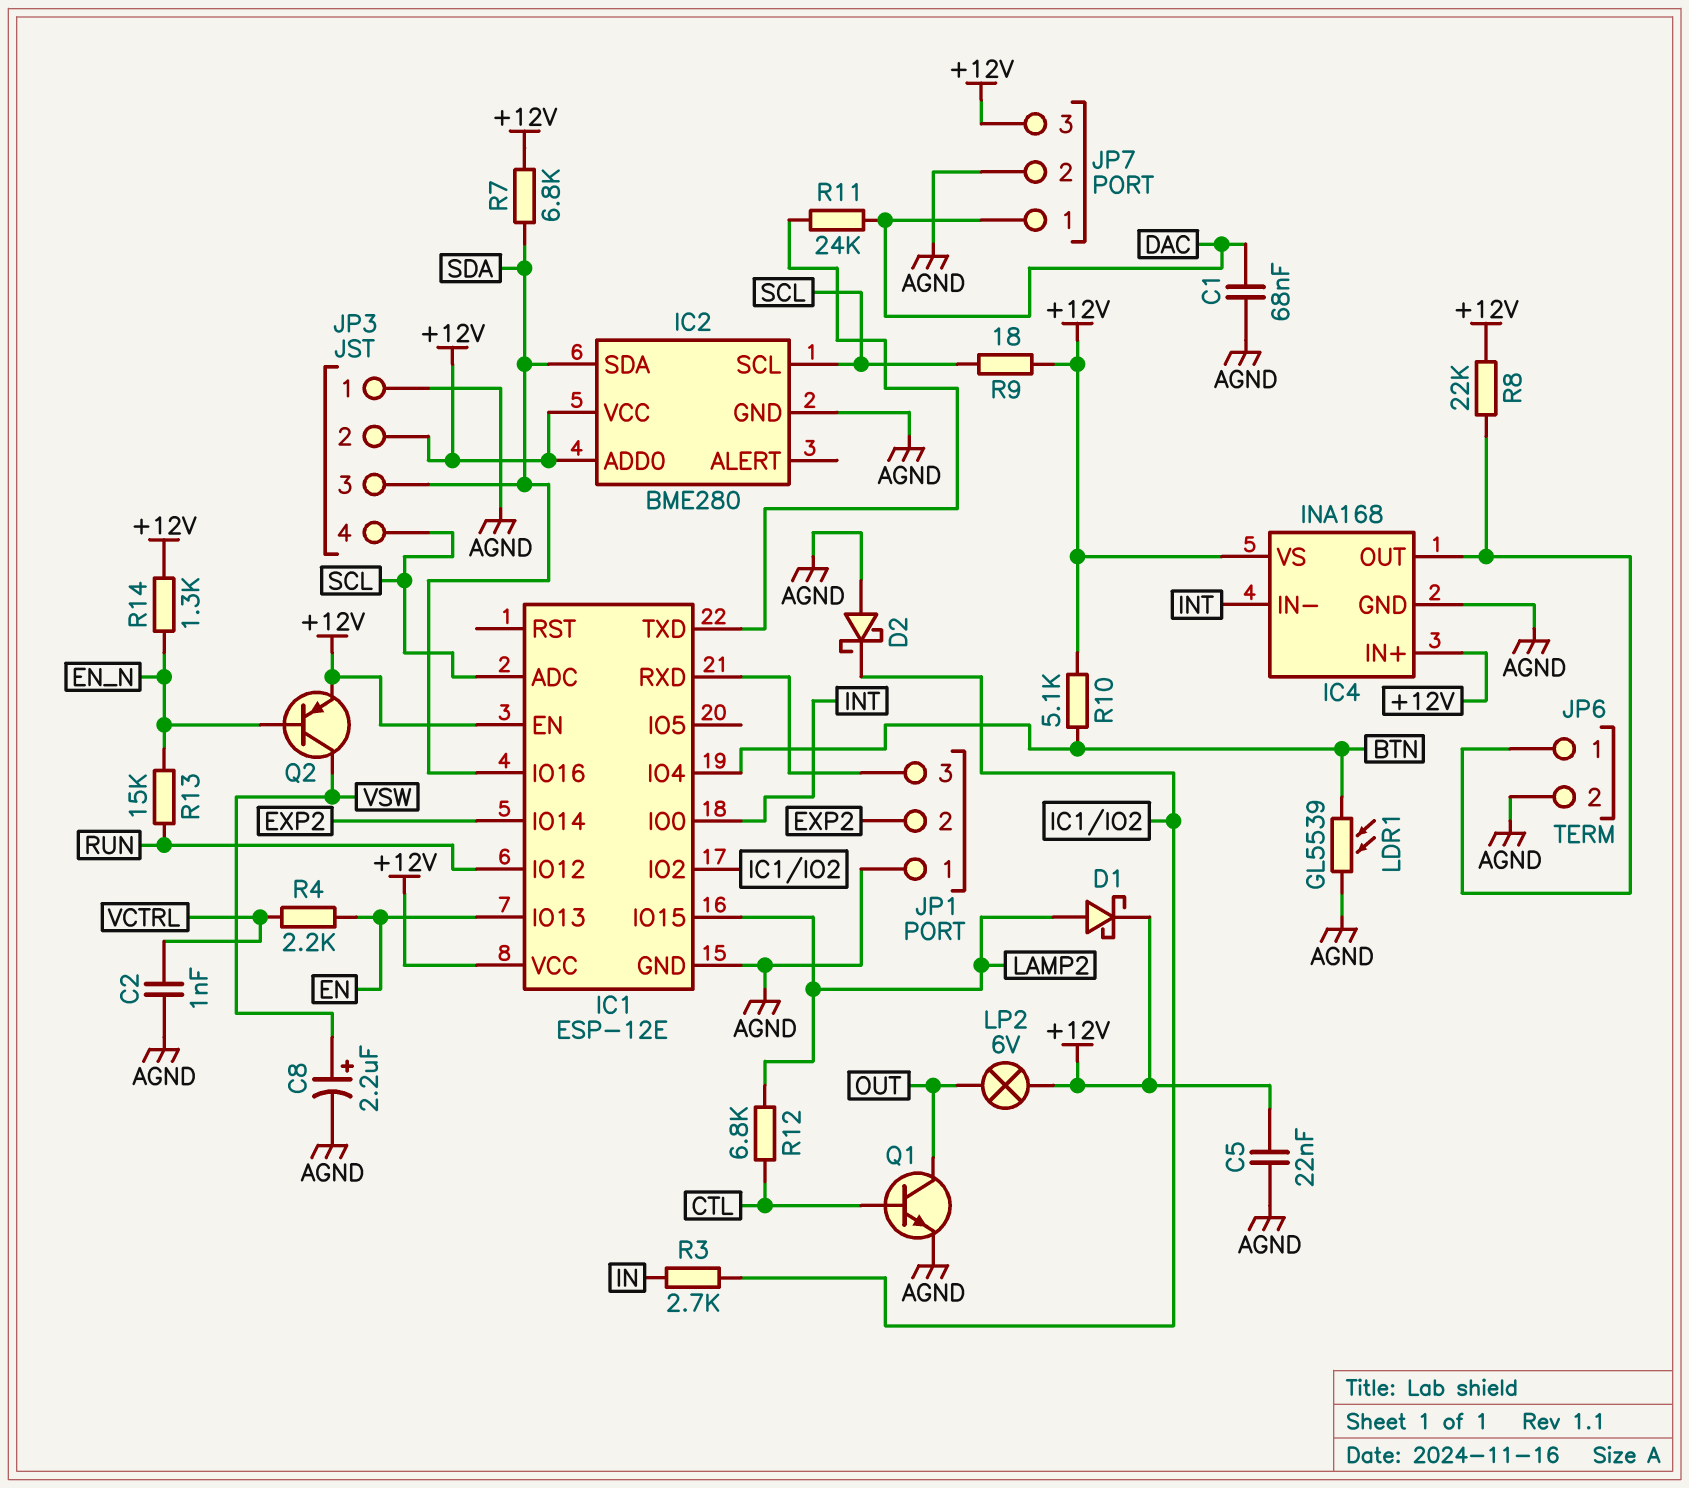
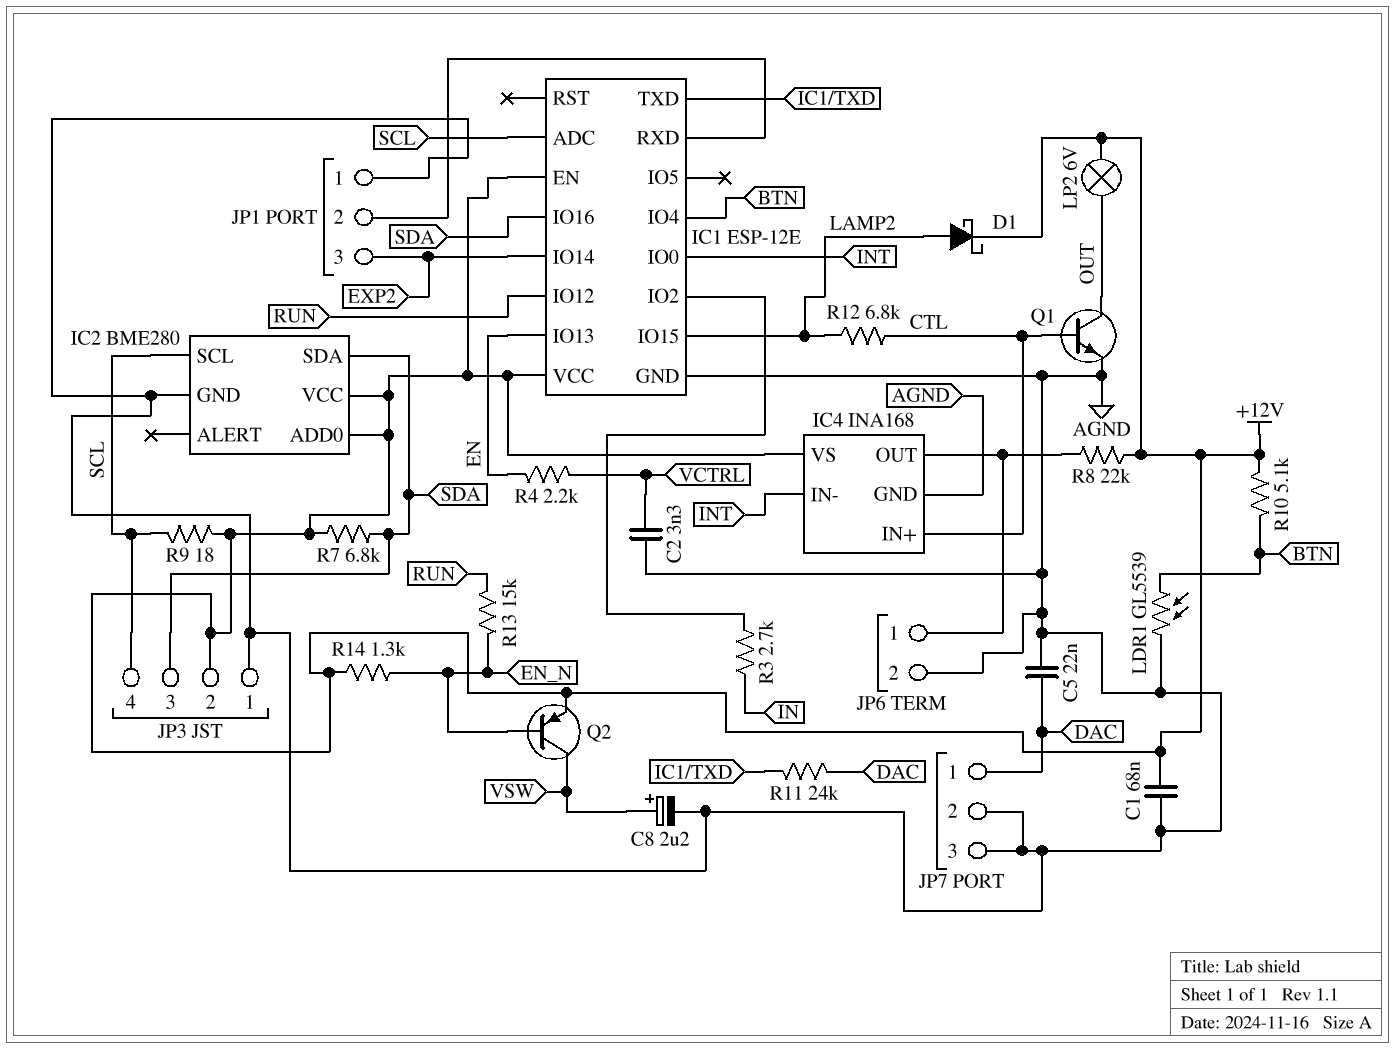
C1: 68nF (AGND, DAC) -> 68nF (+12V, AGND)
C2: 1nF (AGND, VCTRL) -> 3.3nF (AGND, VCTRL)
C5: 22nF (+12V, AGND) -> 22nF (AGND, DAC)
D2: schottky (A AGND, K IC1/IO2) -> none
IC4 pin IN+: +12V -> CTL
JP1 pin 2: EXP2 -> IC1/RXD
JP1 pin 3: IC1/RXD -> EXP2
JP7 pin 3: +12V -> AGND

